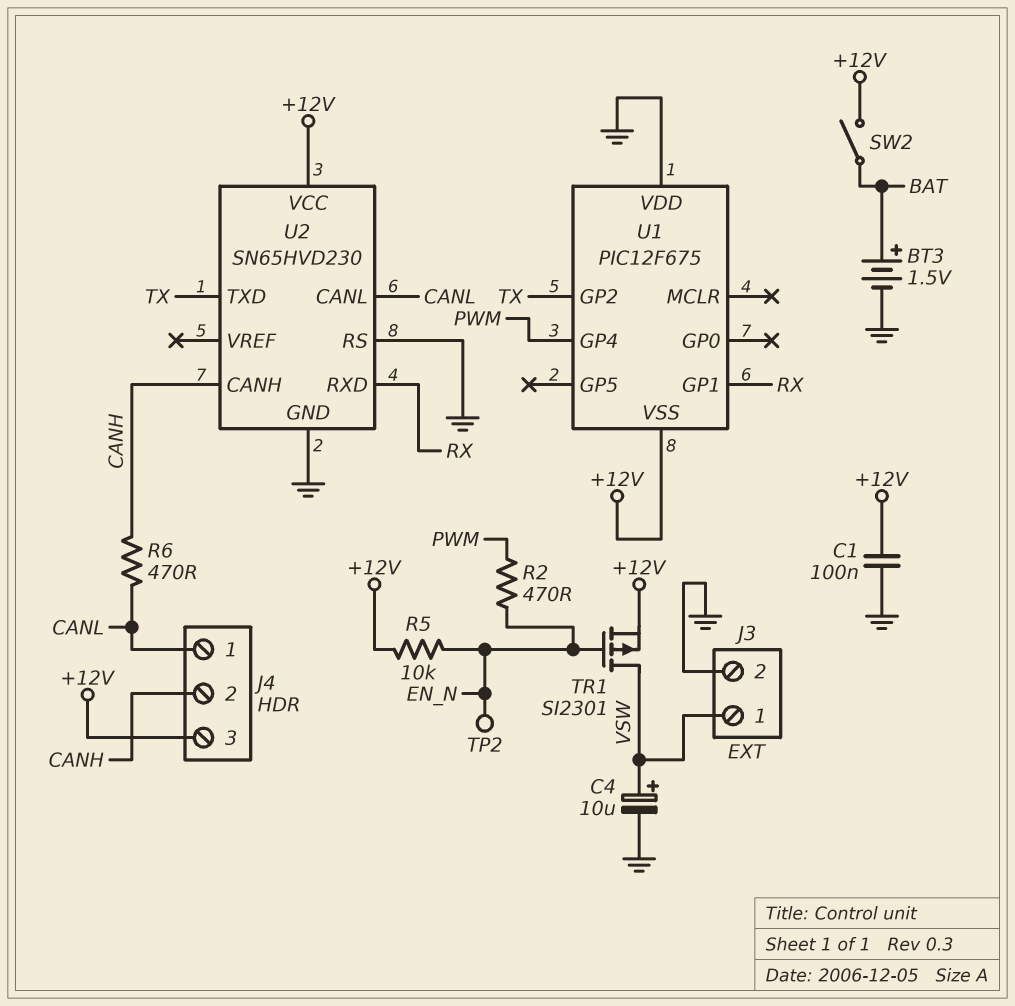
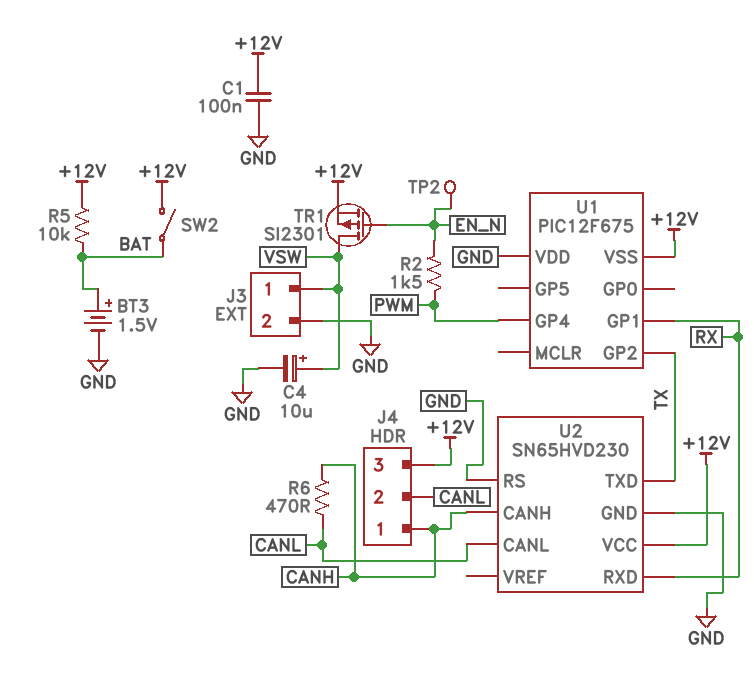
J4 pin 1: CANL -> CANH
J4 pin 2: CANH -> CANL
R2: 470 (EN_N, PWM) -> 1.5k (EN_N, PWM)
R5: 10k (+12V, EN_N) -> 10k (+12V, BAT)

